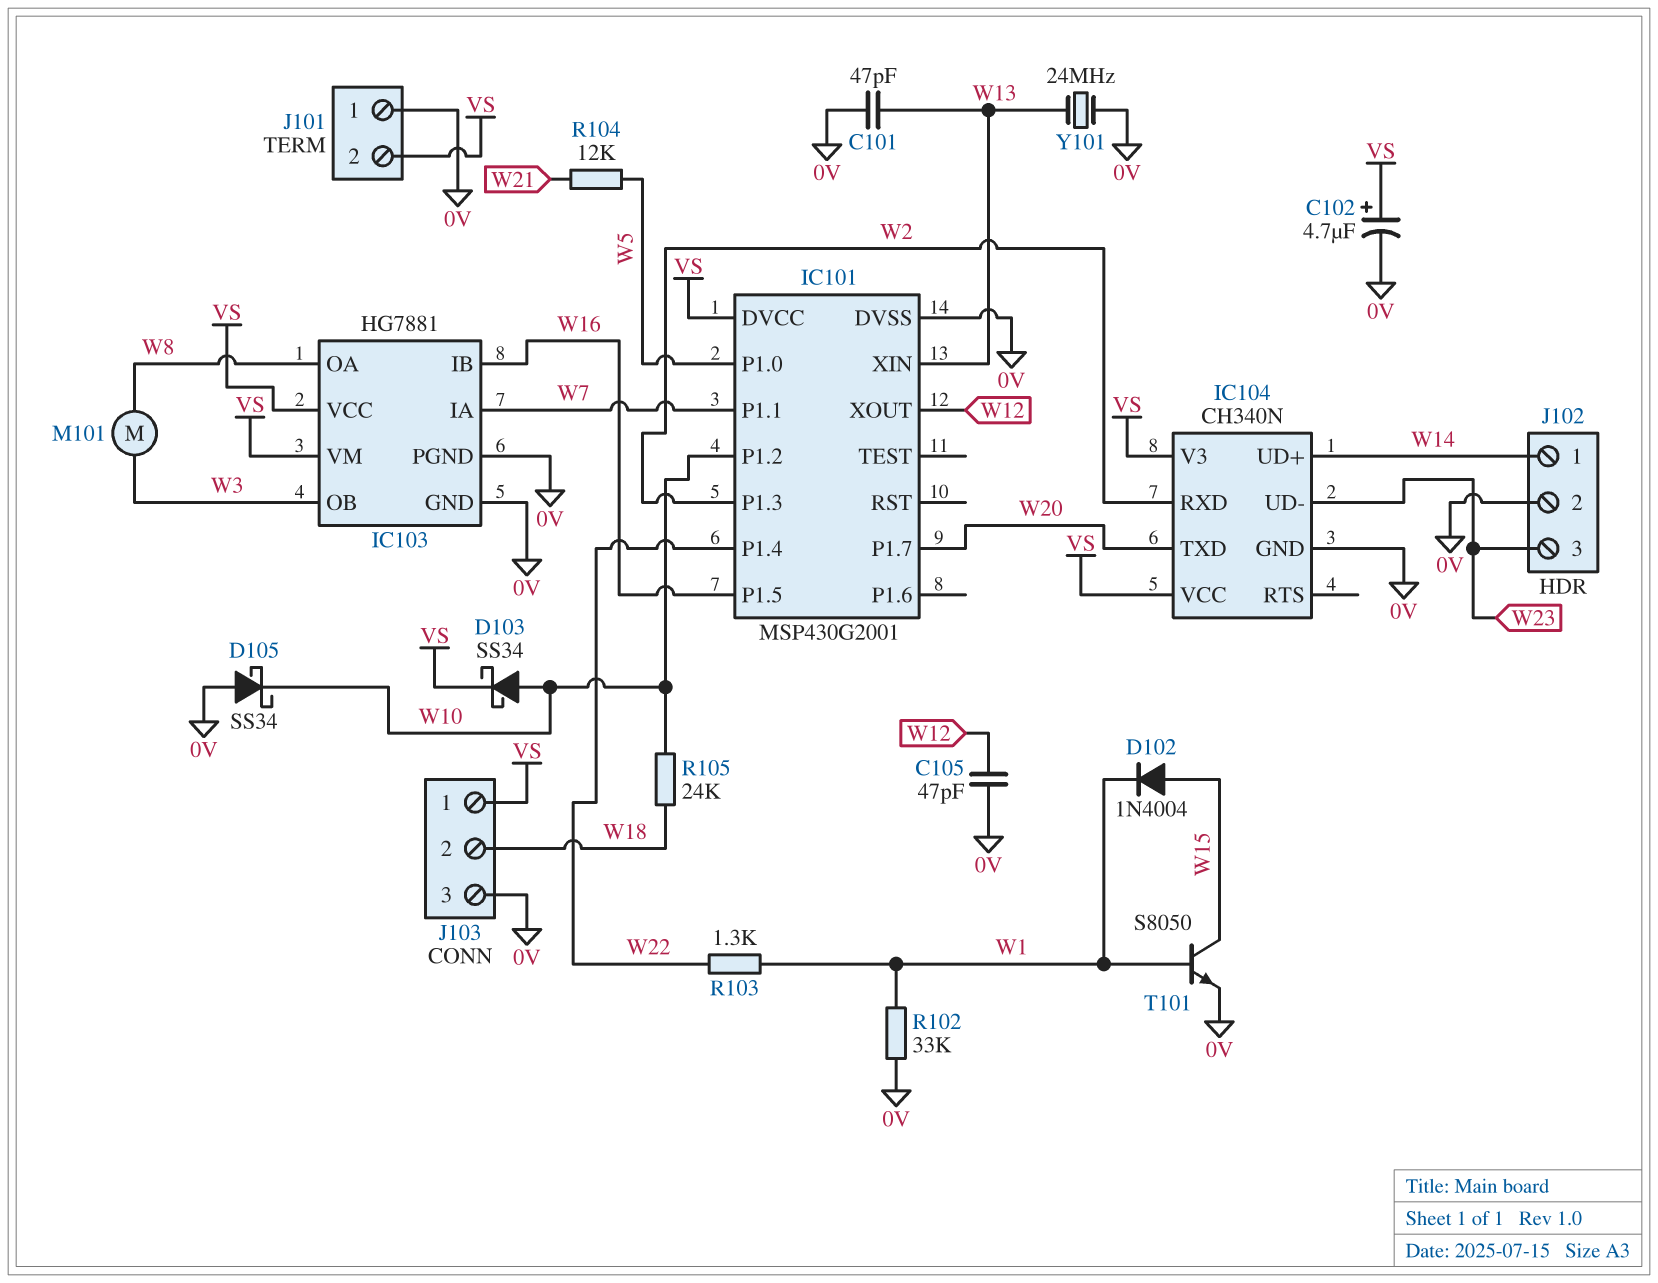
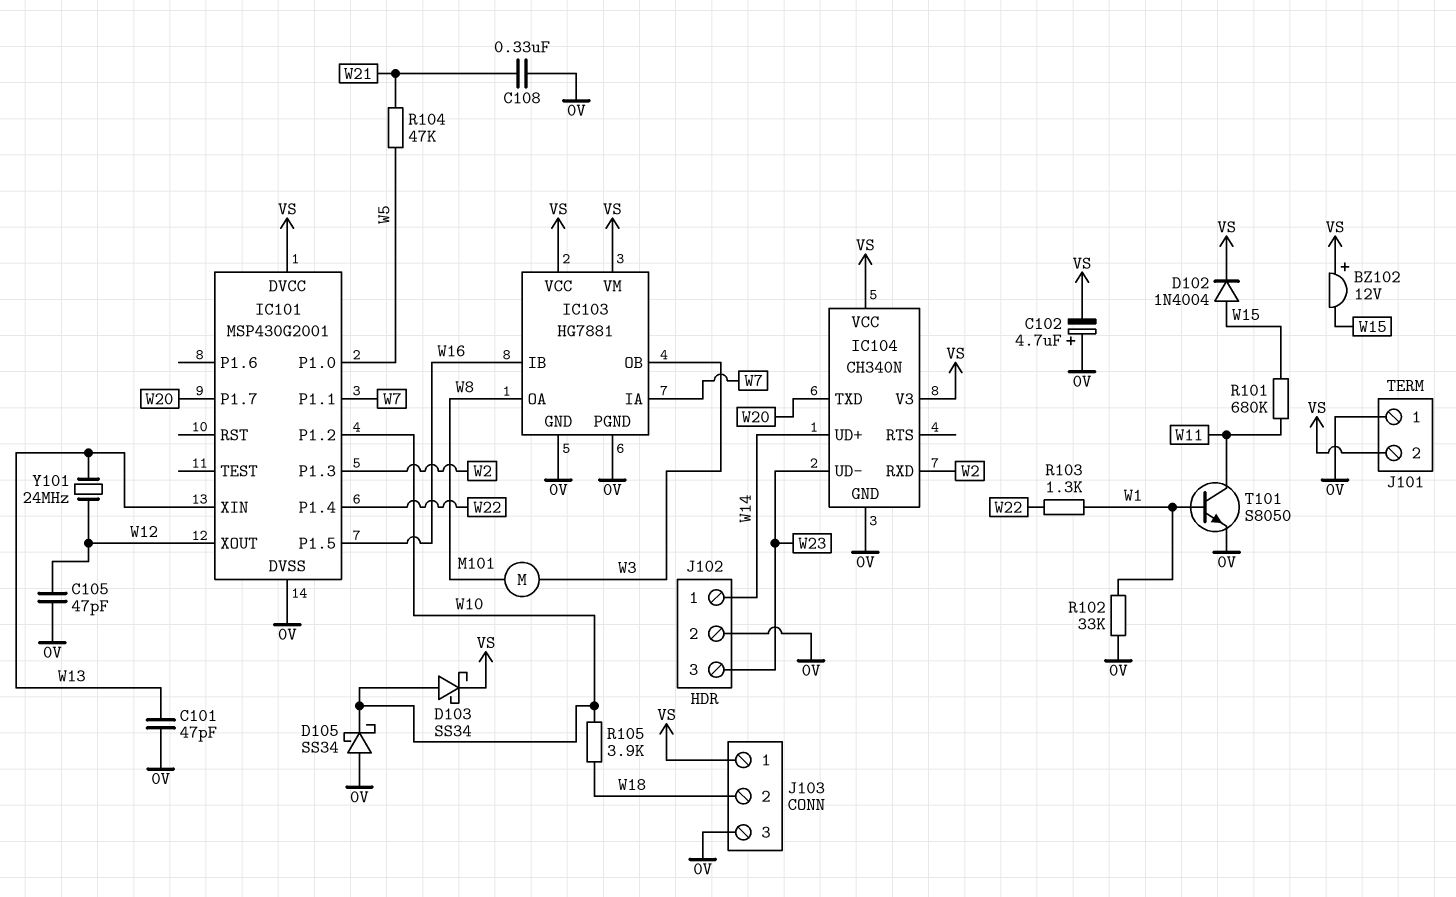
BZ102: none -> buzzer 12V (plus VS, minus W15)
C102: 4.7uF (plus VS, minus 0V) -> 4.7uF (plus 0V, minus VS)
C108: none -> 330nF (0V, W21)
D102: diode 1N4004 (A W15, K W1) -> diode 1N4004 (A W15, K VS)
R101: none -> 680k (W11, W15)
R104: 12k (W5, W21) -> 47k (W5, W21)
R105: 24k (W10, W18) -> 3.9k (W10, W18)
T101: NPN S8050 (B W1, C W15, E 0V) -> NPN S8050 (B W1, C W11, E 0V)
Y101: 24MHz (0V, W13) -> 24MHz (W12, W13)

